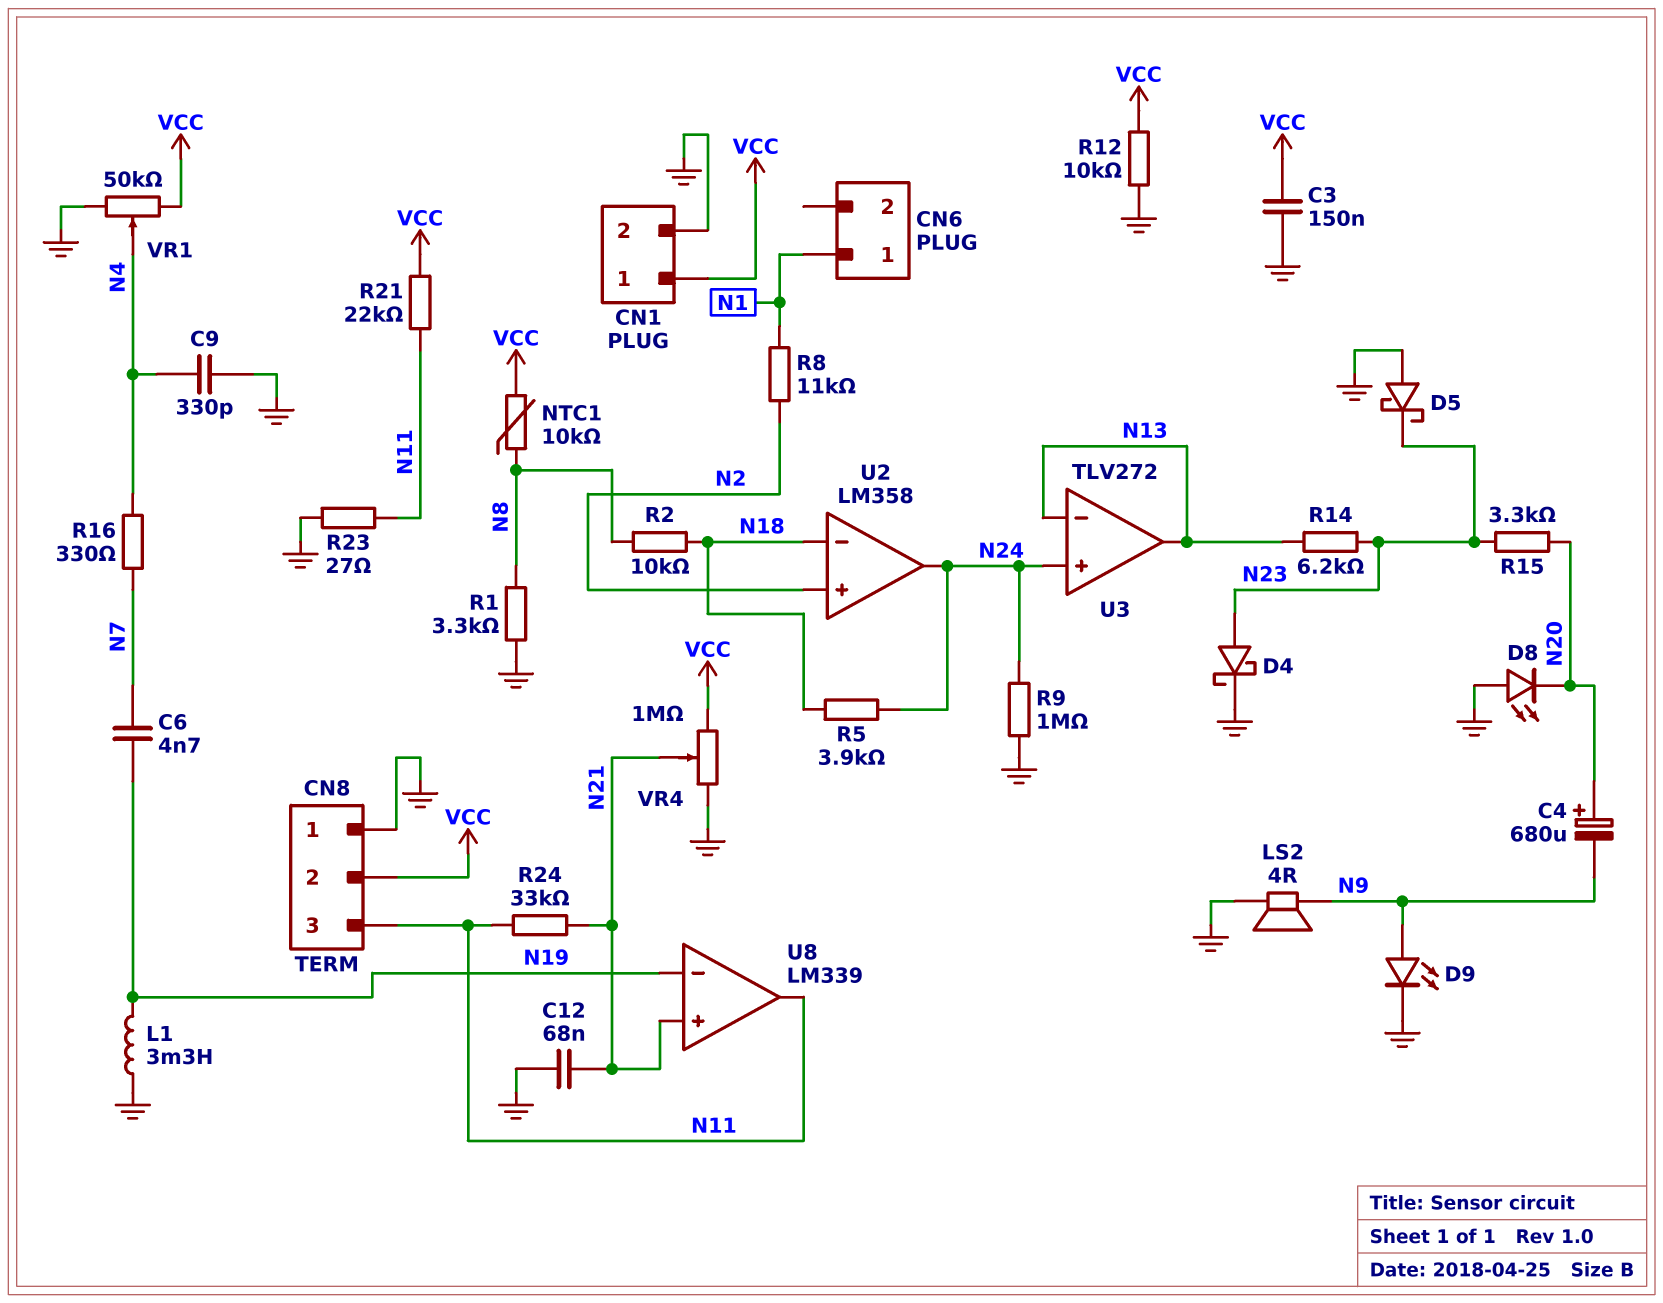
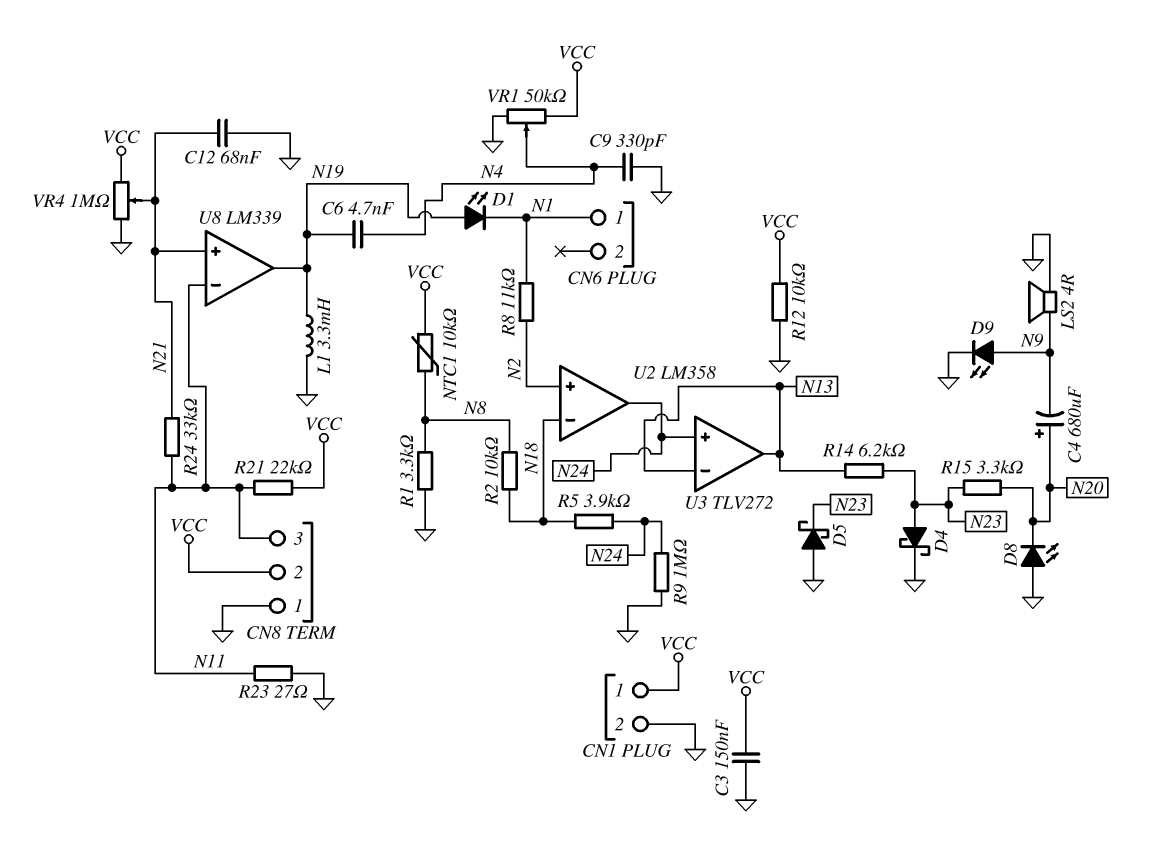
C6: 4.7nF (N7, N19) -> 4.7nF (N4, N19)
D1: none -> LED (A N19, K N1)
R16: 330 (N4, N7) -> none
U8 pin in-: N19 -> N11
U8 pin out: N11 -> N19

